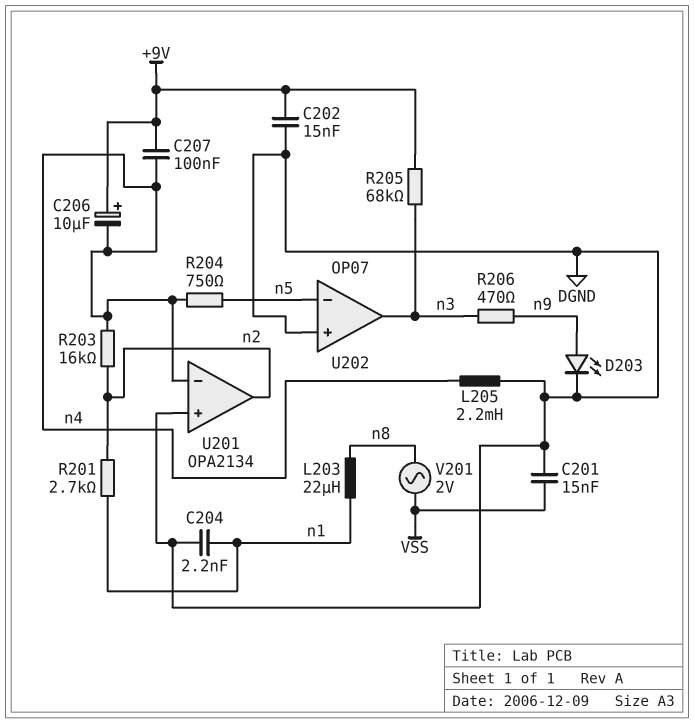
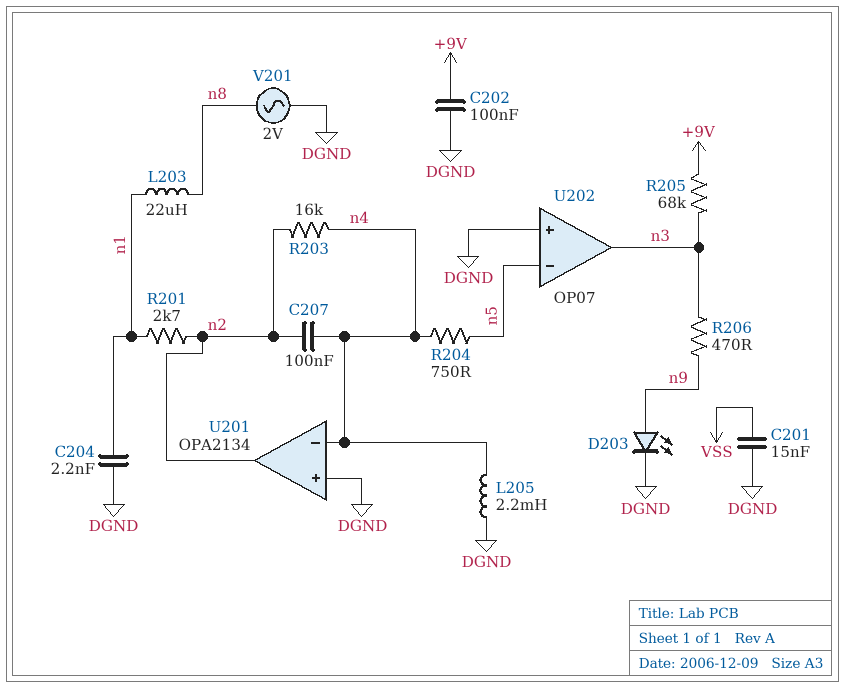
C202: 15nF (+9V, DGND) -> 100nF (+9V, DGND)
C206: 10uF (plus +9V, minus n4) -> none
C207: 100nF (+9V, n4) -> 100nF (n2, n4)
V201: AC 2V (VSS, n8) -> AC 2V (DGND, n8)

